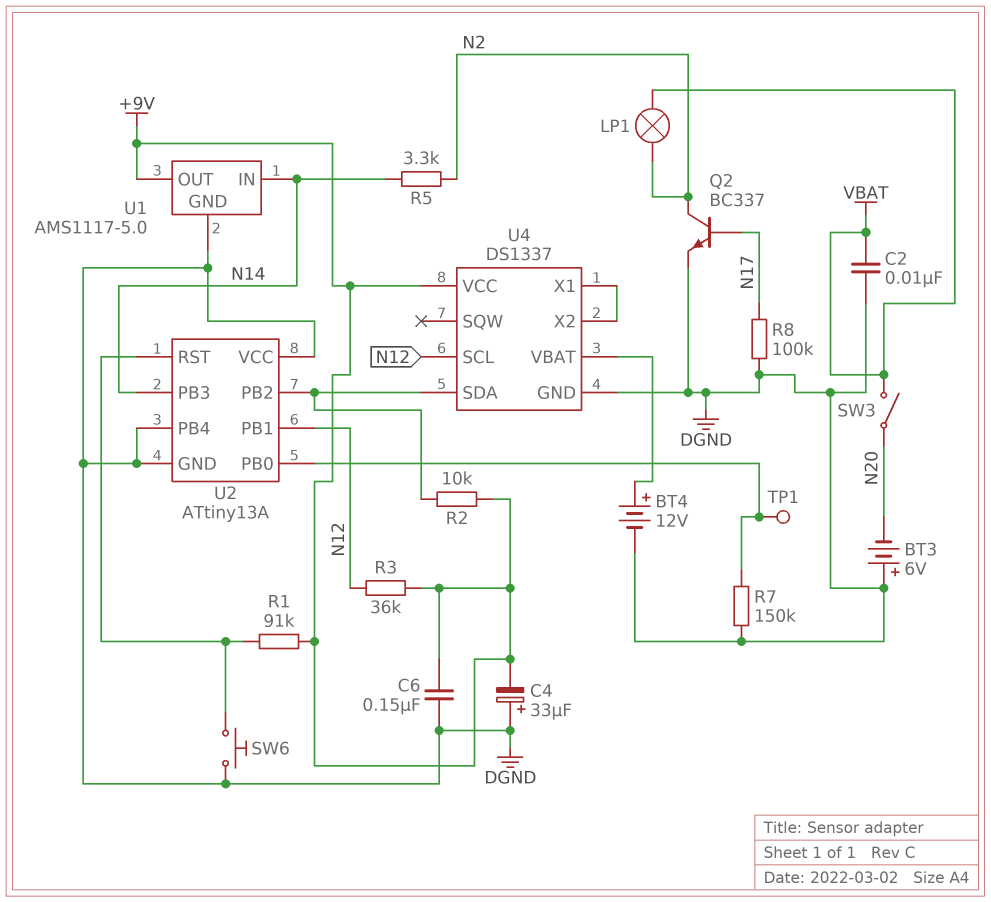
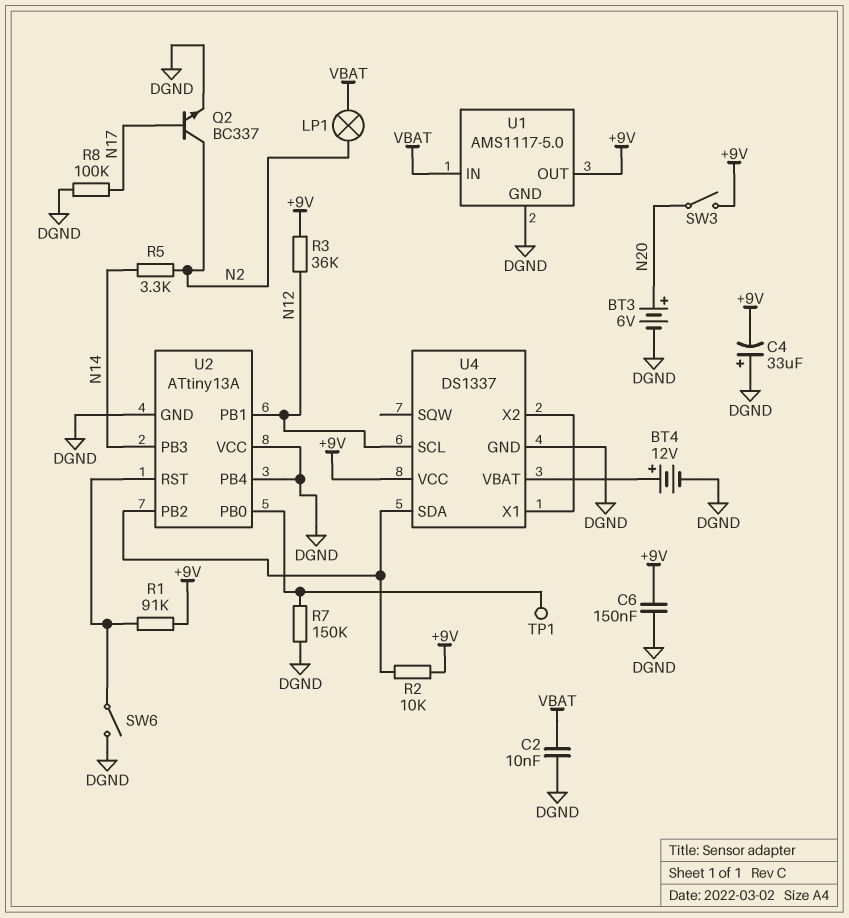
BT3: 6V (plus DGND, minus N20) -> 6V (plus N20, minus DGND)
SW3: switch (N20, VBAT) -> switch (+9V, N20)
SW6: button (DGND, U2/RST) -> switch (DGND, U2/RST)
U1 pin IN: N14 -> VBAT

